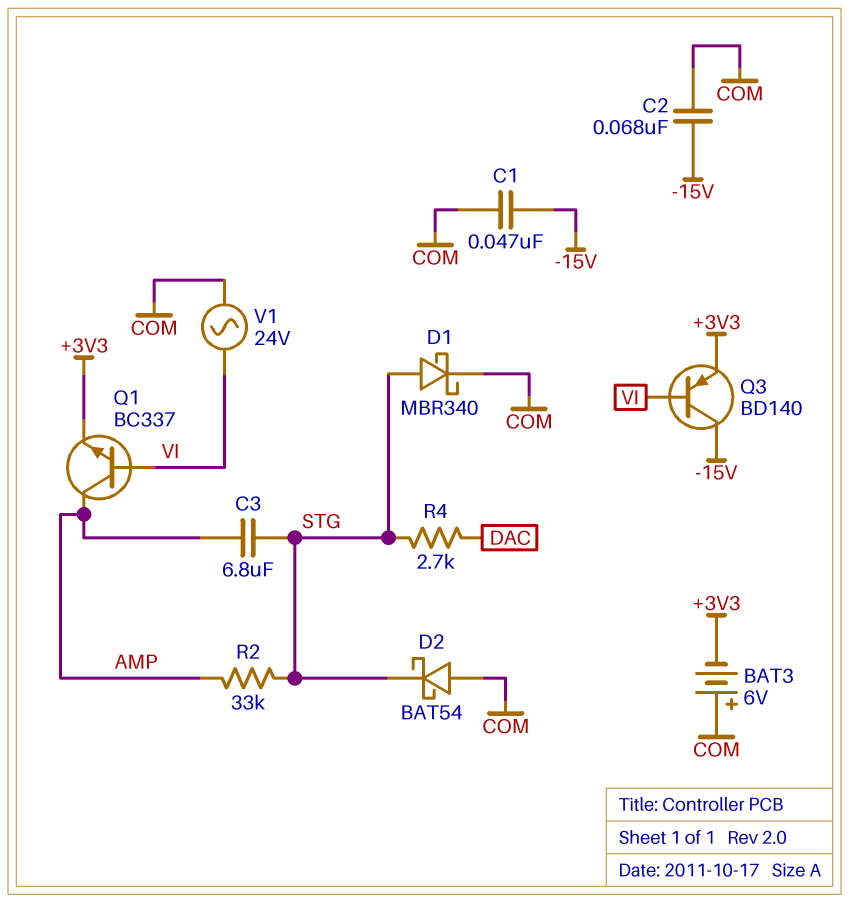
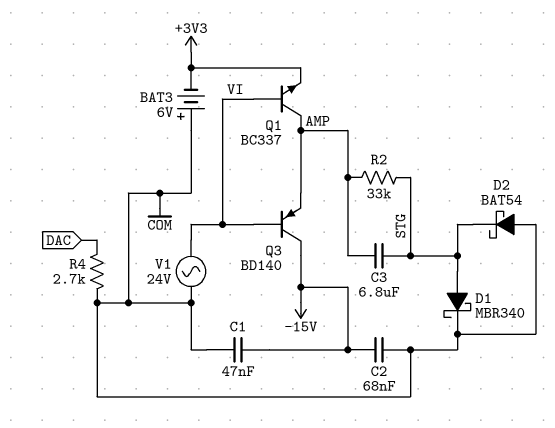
Q3: PNP BD140 (B VI, C -15V, E +3V3) -> PNP BD140 (B VI, C -15V, E AMP)
R4: 2.7k (DAC, STG) -> 2.7k (COM, DAC)

